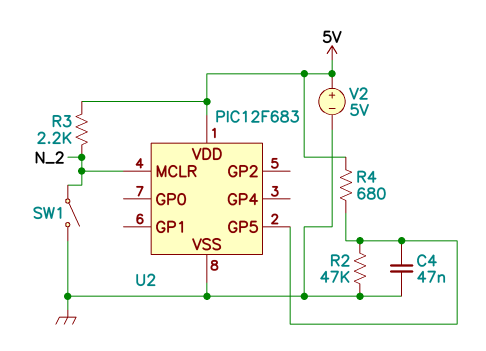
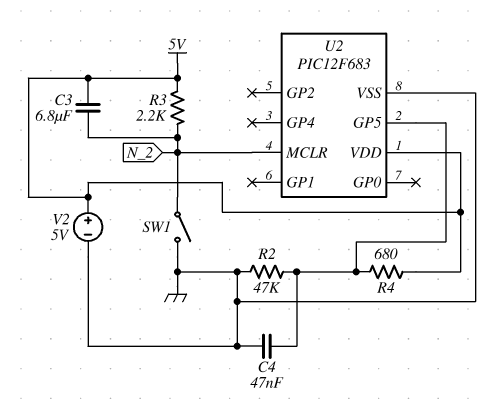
C3: none -> 6.8uF (5V, N_2)

